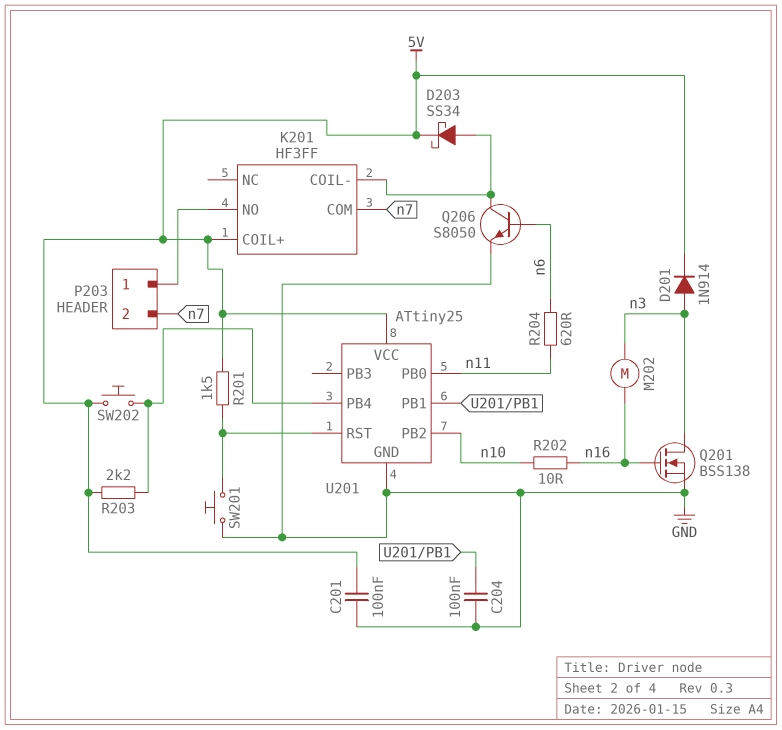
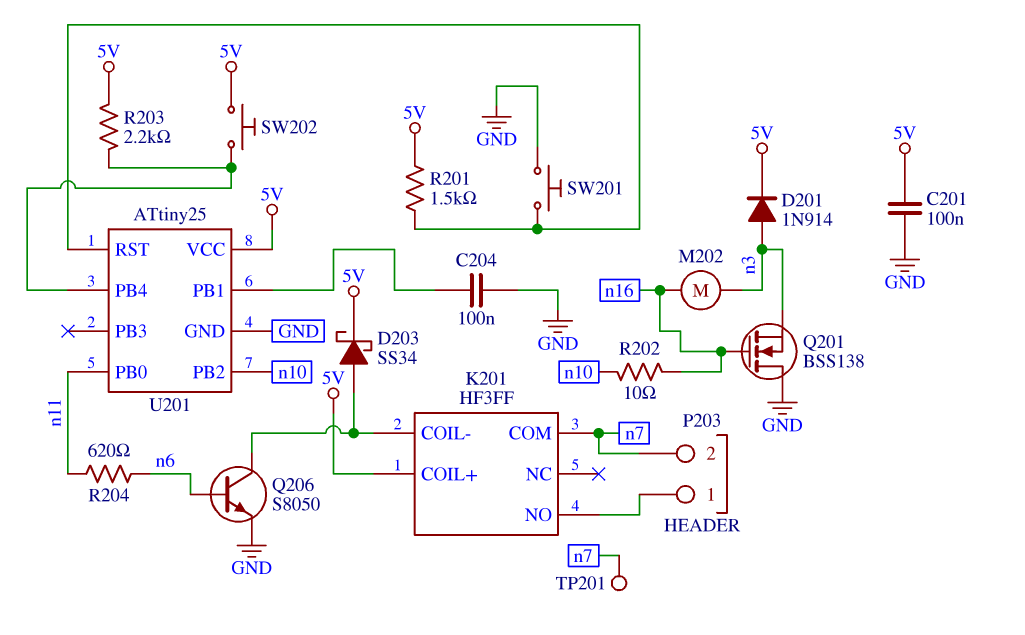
Q201: NMOS BSS138 (G n16, D n3, S GND) -> NMOS BSS138 (G n16, D GND, S n3)
TP201: none -> test point (n7)

